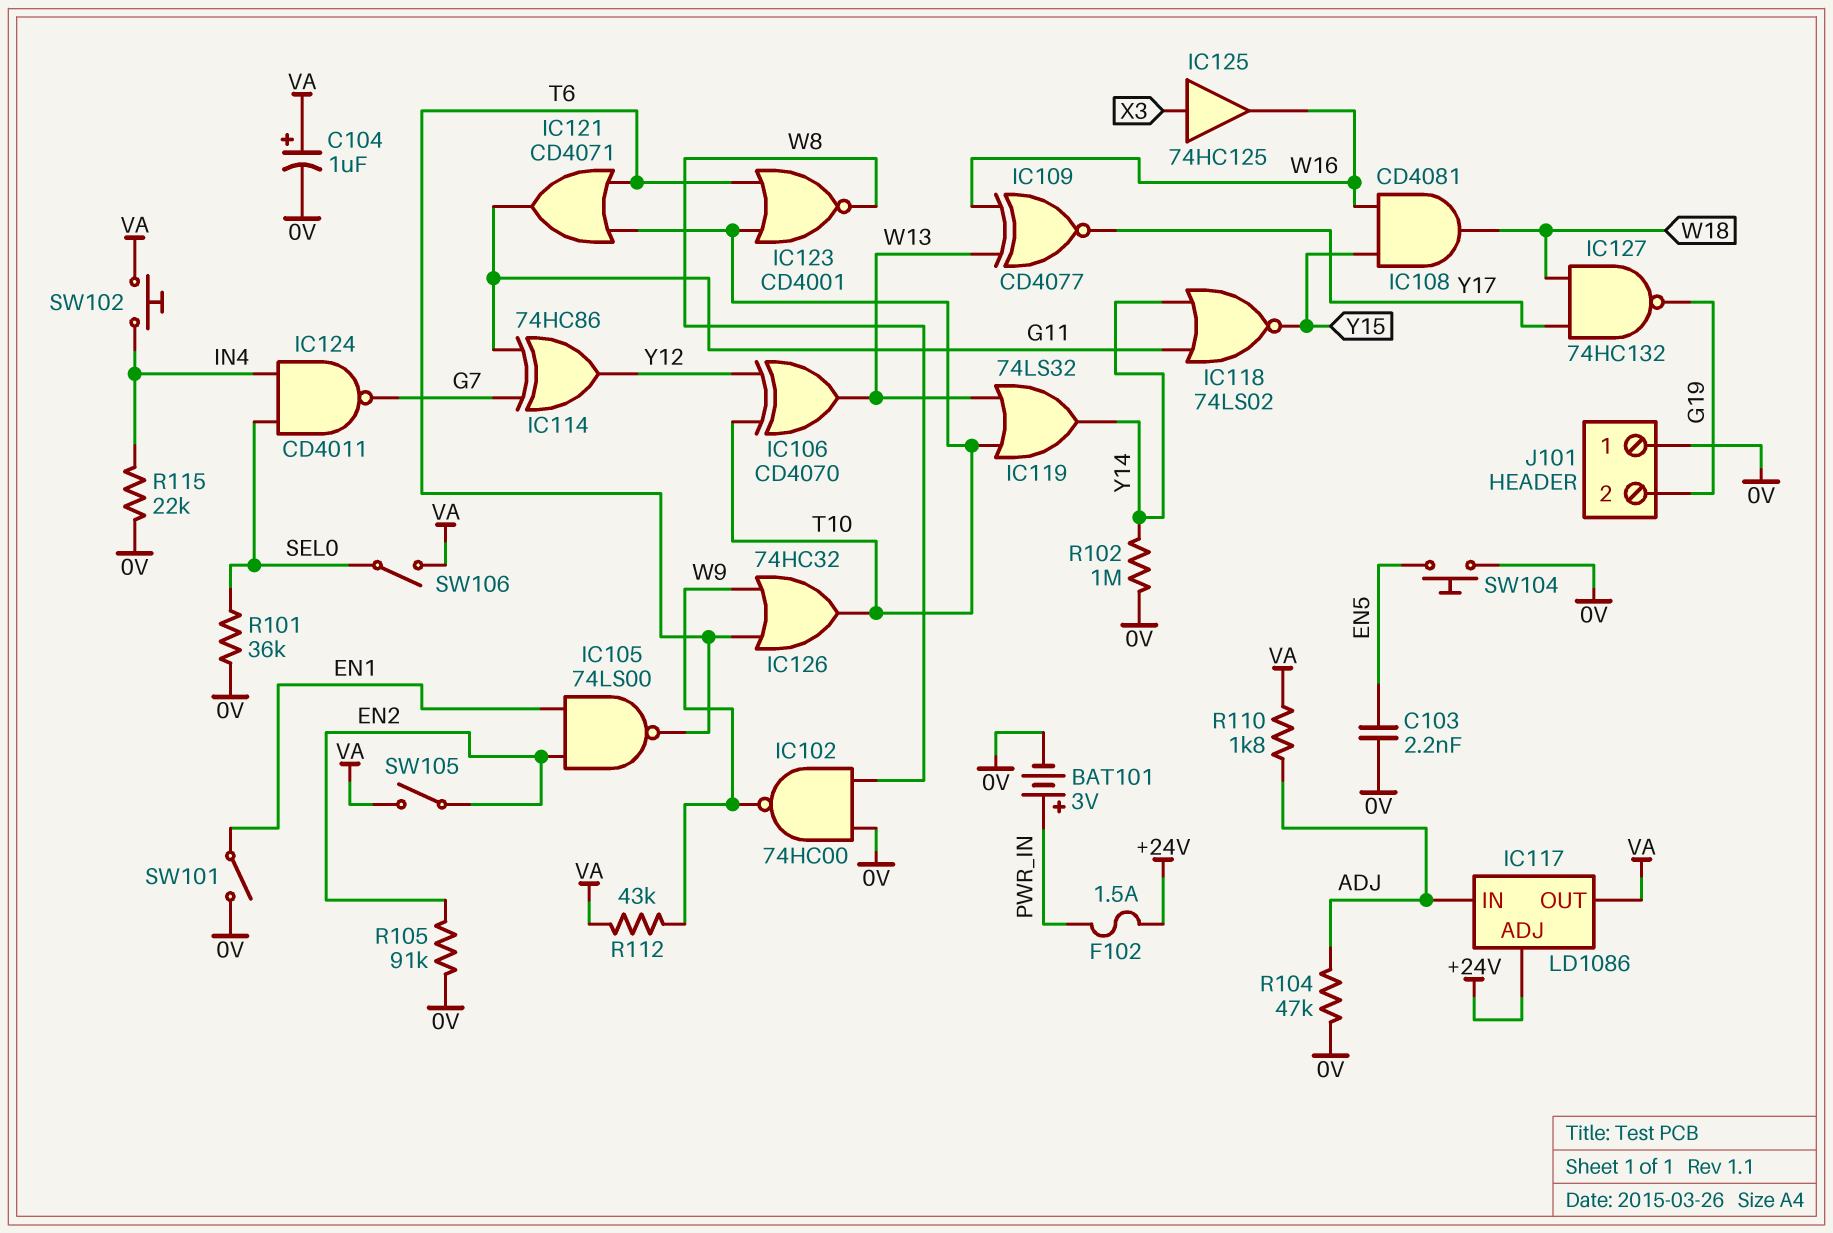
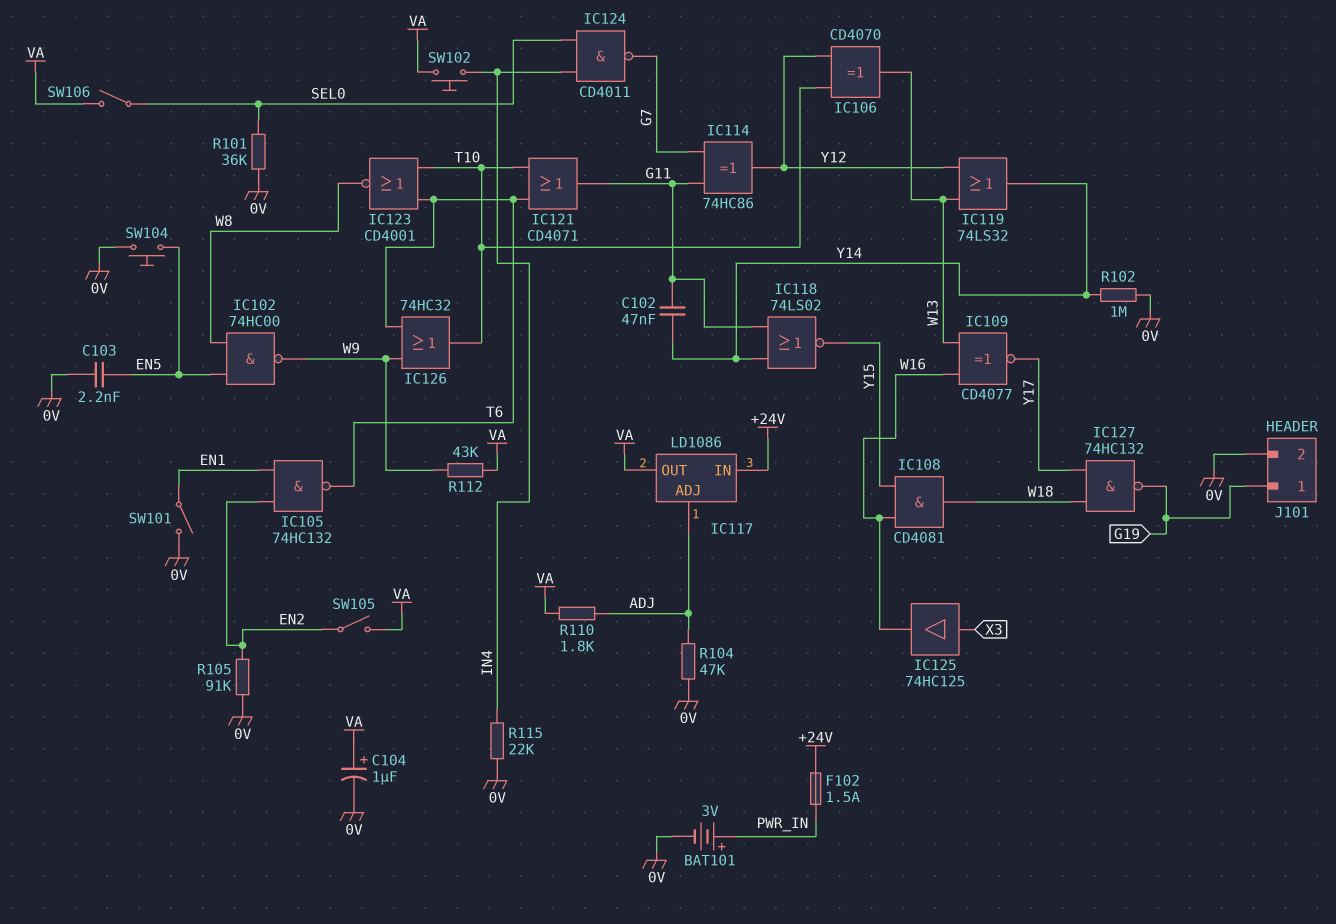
C102: none -> 47nF (G11, Y14)
IC102: NAND 74HC00 (in 0V, in W8, out W9) -> NAND 74HC00 (in EN5, in W8, out W9)
IC105: NAND 74LS00 (in EN1, in EN2, out T6) -> NAND 74HC132 (in EN1, in EN2, out T6)
IC117 pin ADJ: +24V -> ADJ
IC117 pin IN: ADJ -> +24V
IC119: OR 74LS32 (in T10, in W13, out Y14) -> OR 74LS32 (in W13, in Y12, out Y14)
J101 pin 1: 0V -> G19
J101 pin 2: G19 -> 0V

